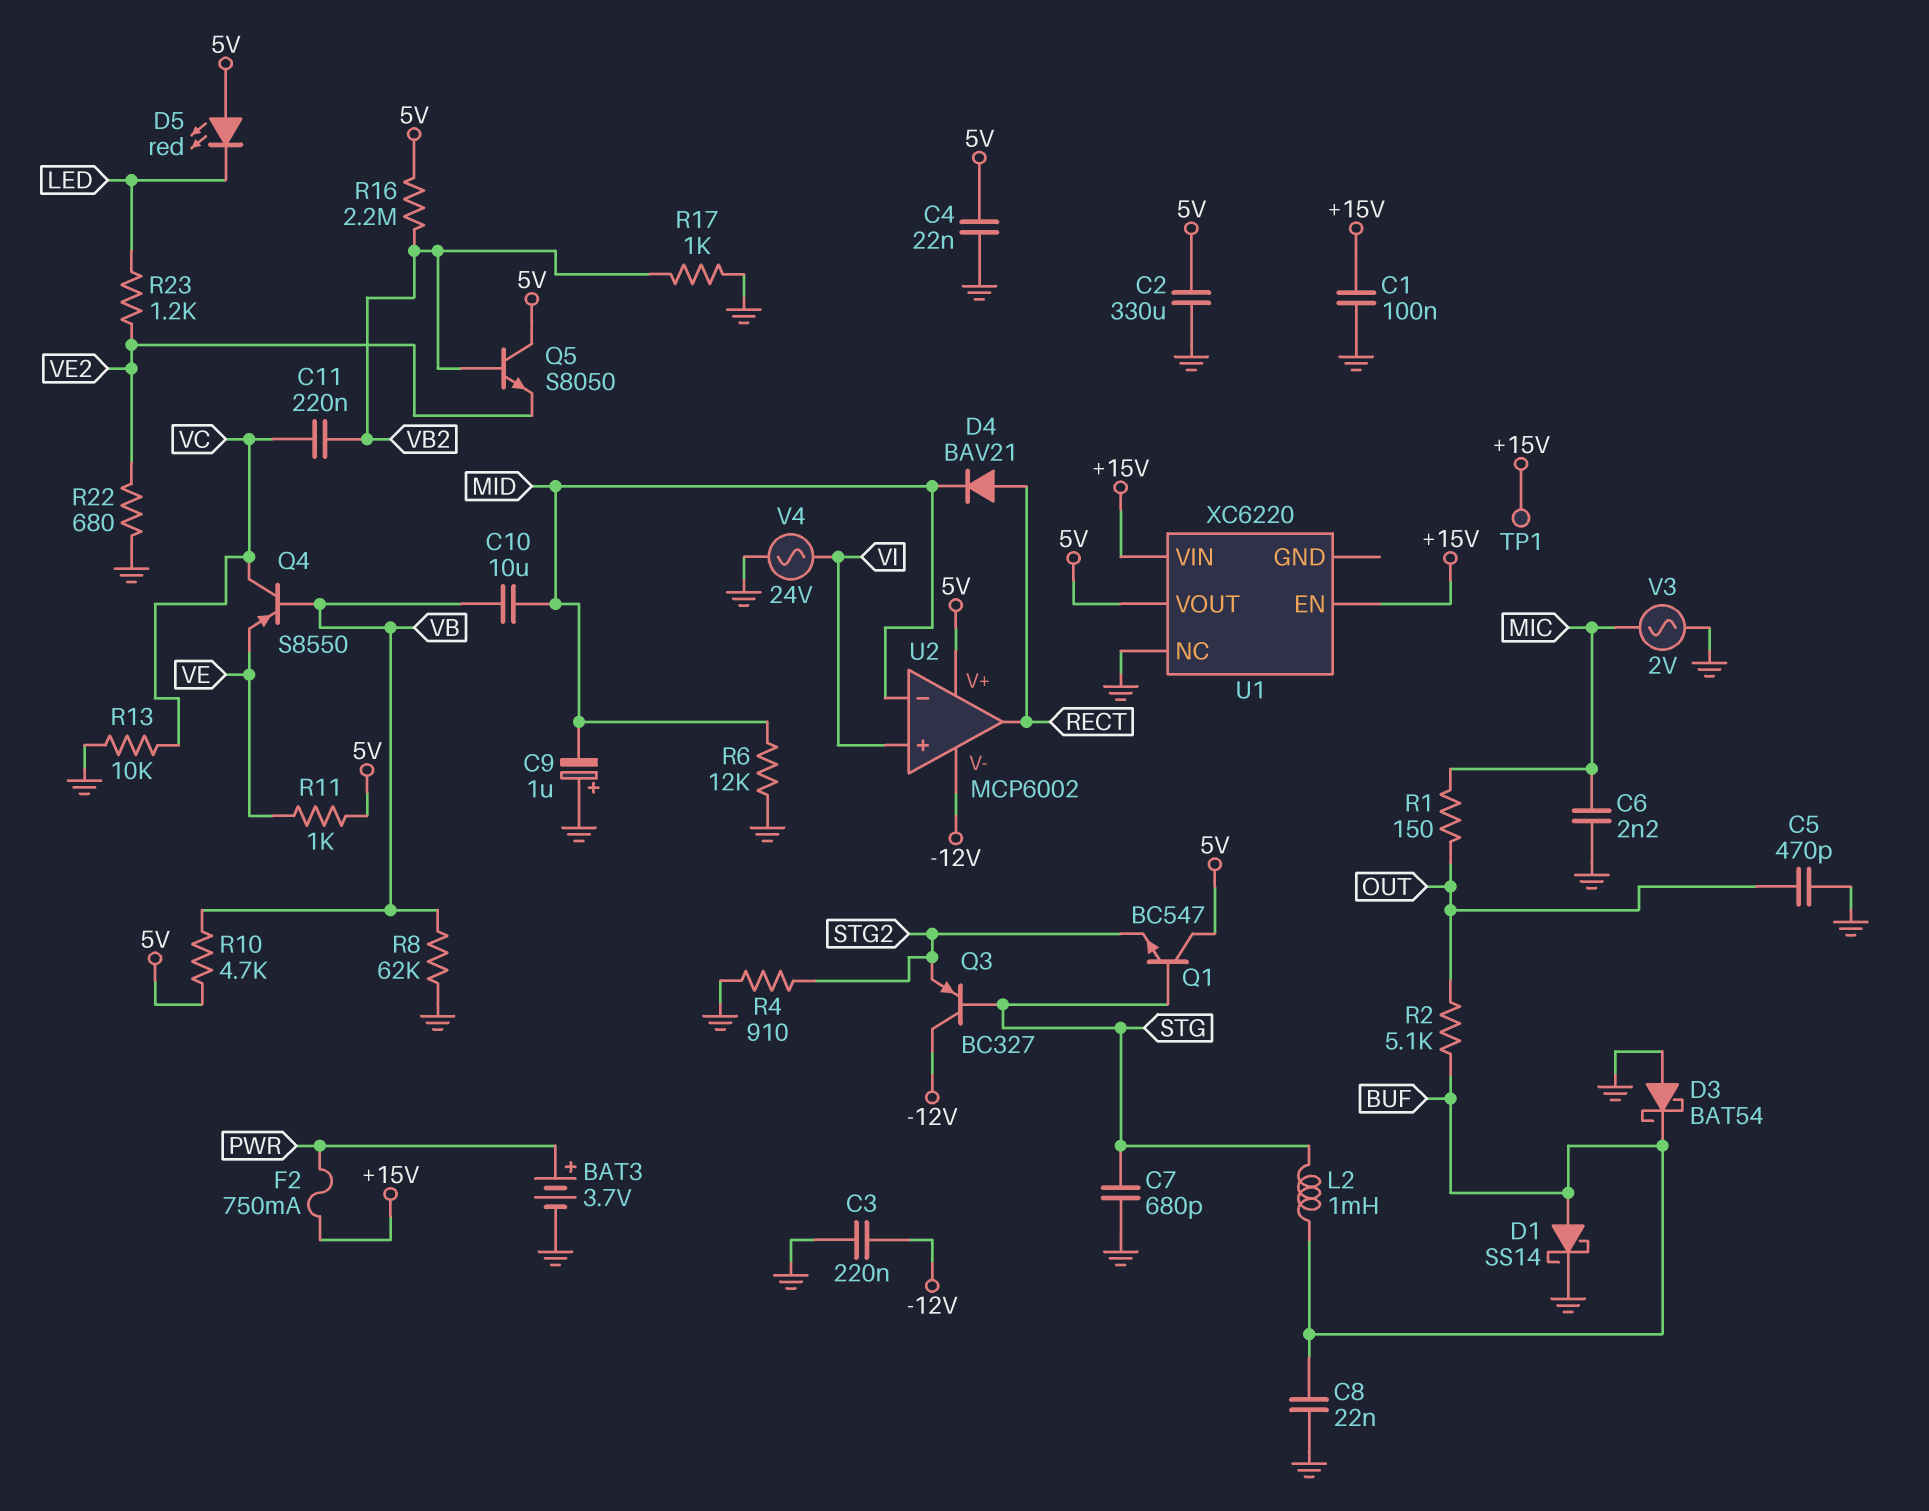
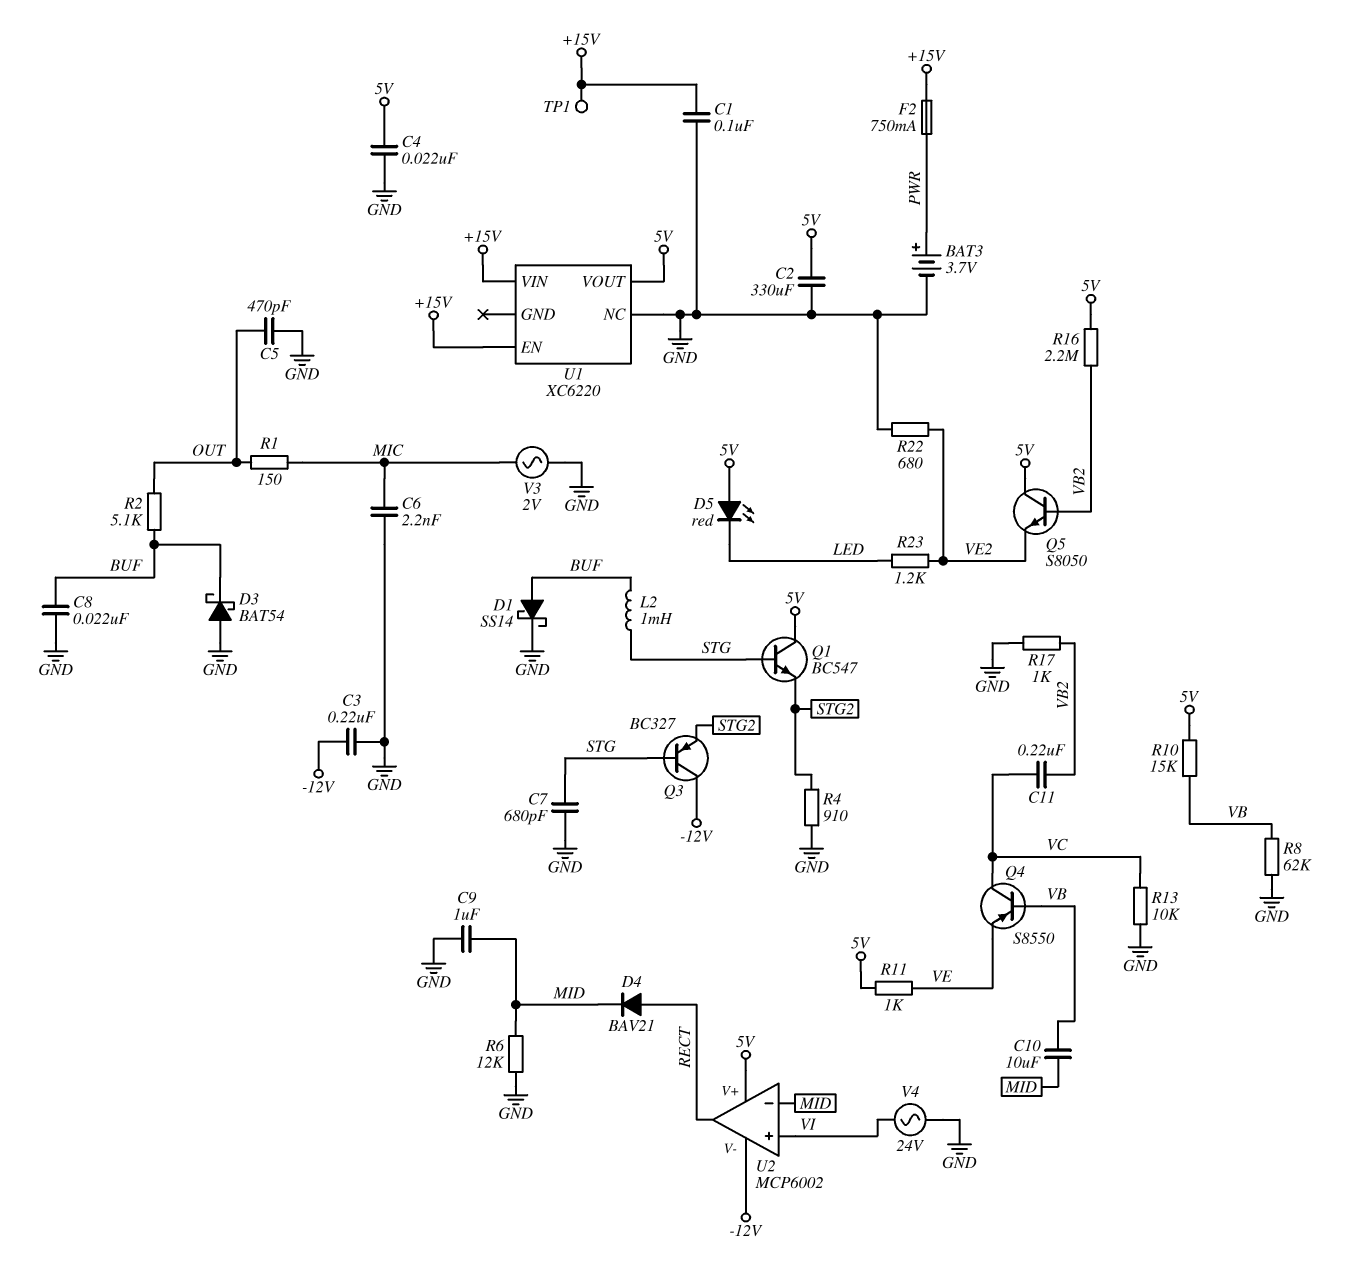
C9: 1uF (plus GND, minus MID) -> 1uF (GND, MID)
R10: 4.7k (5V, VB) -> 15k (5V, VB)

